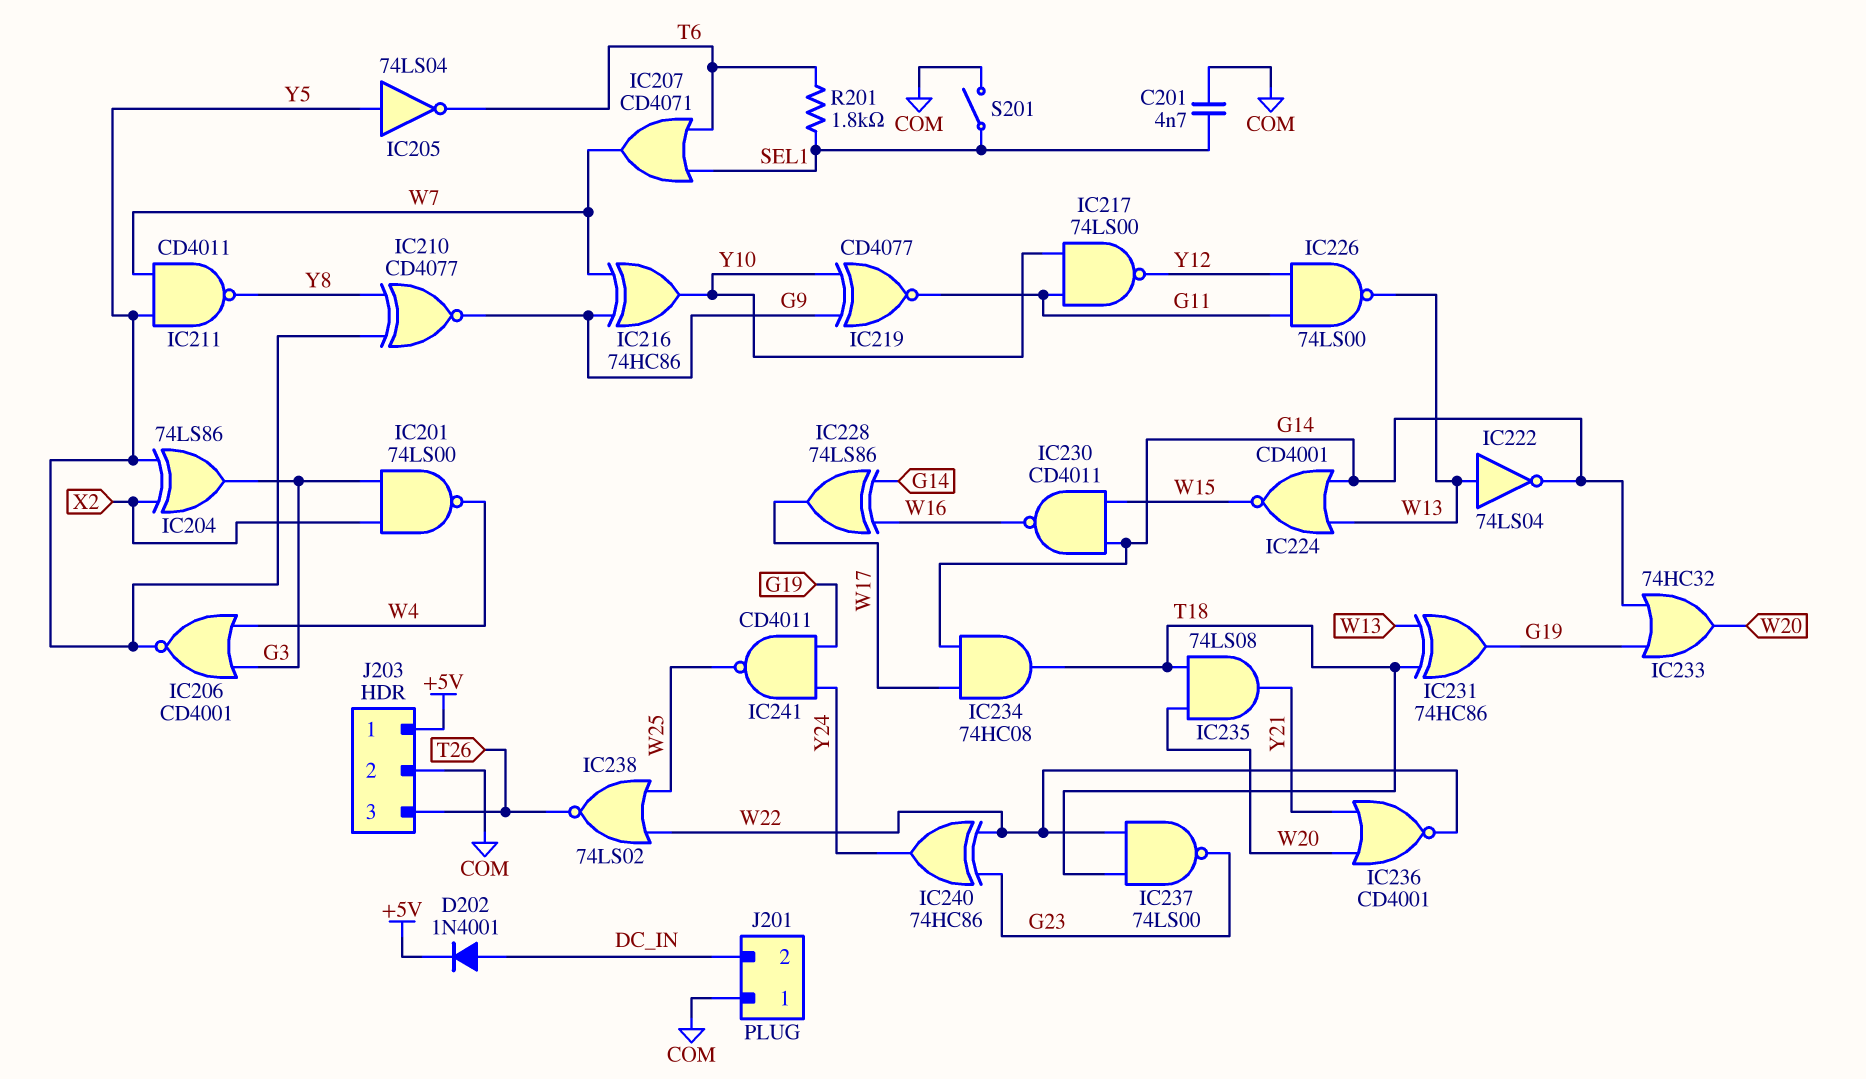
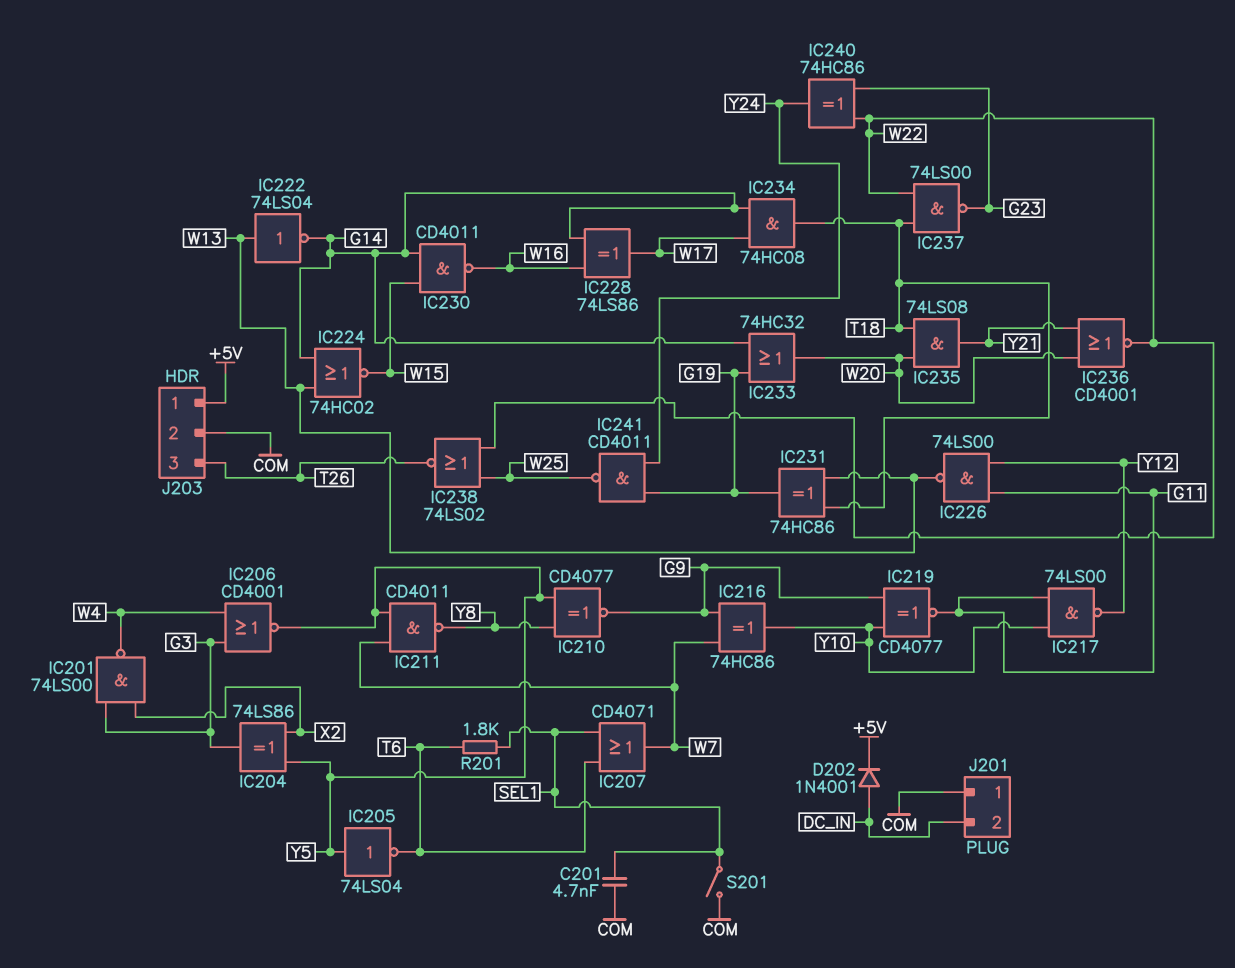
IC224: NOR CD4001 (in G14, in W13, out W15) -> NOR 74HC02 (in G14, in W13, out W15)

